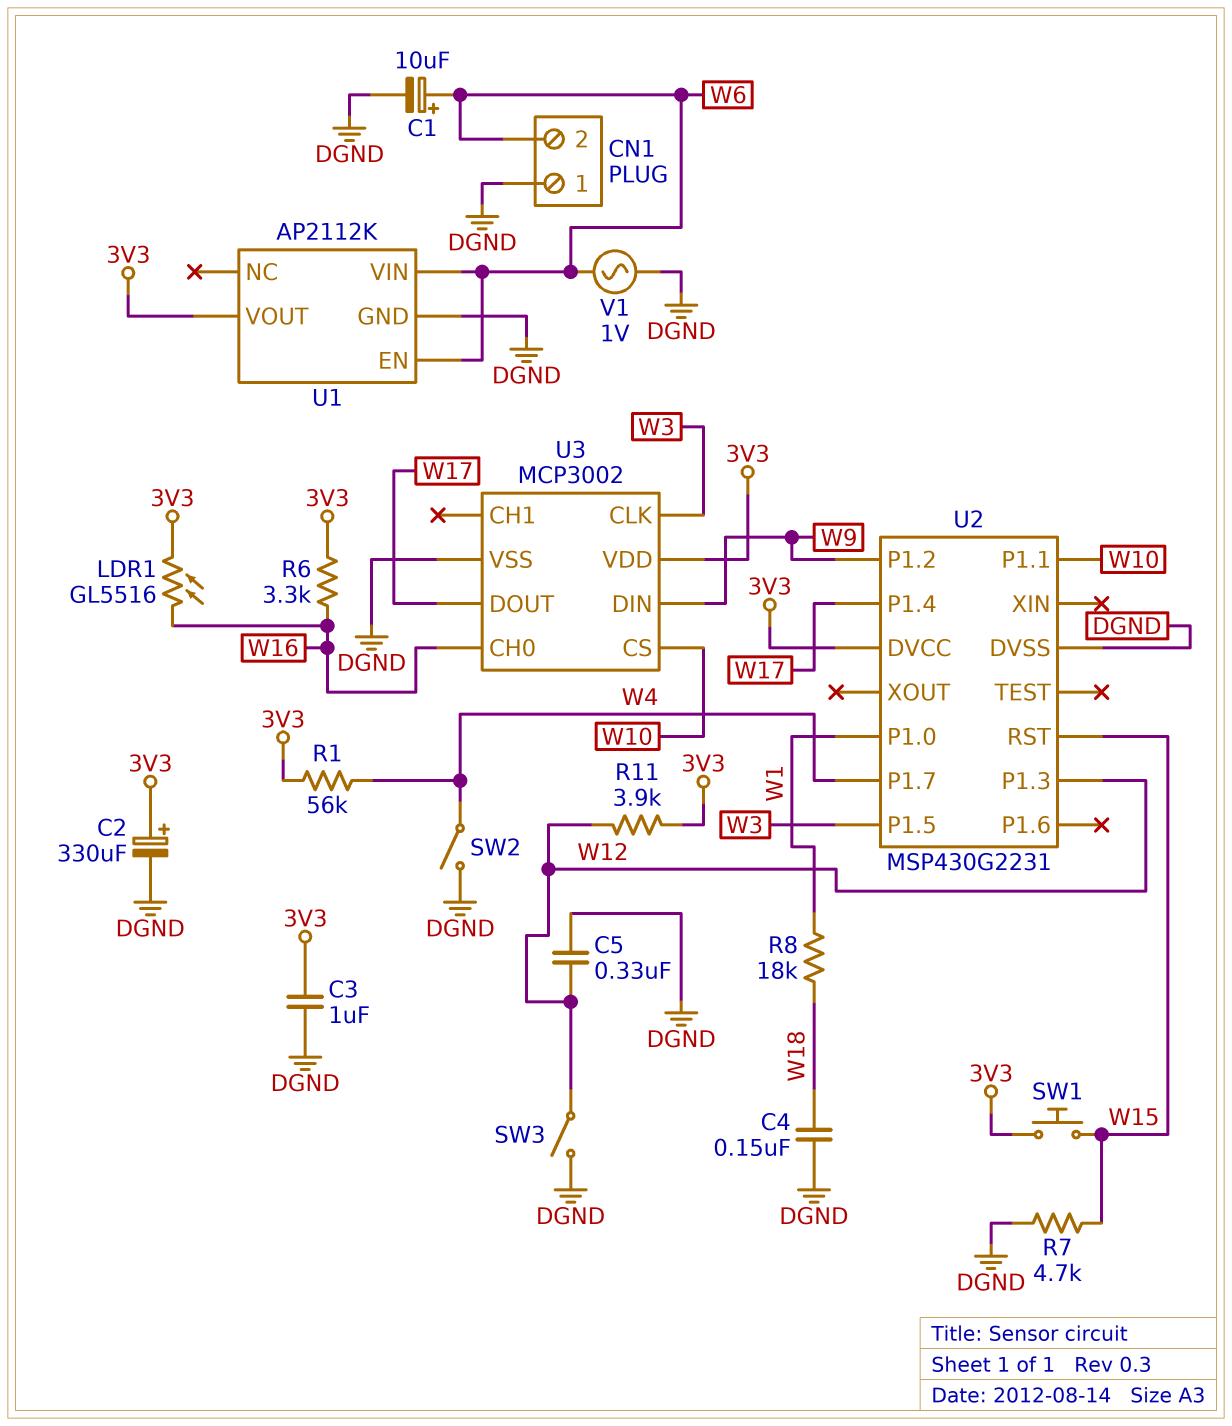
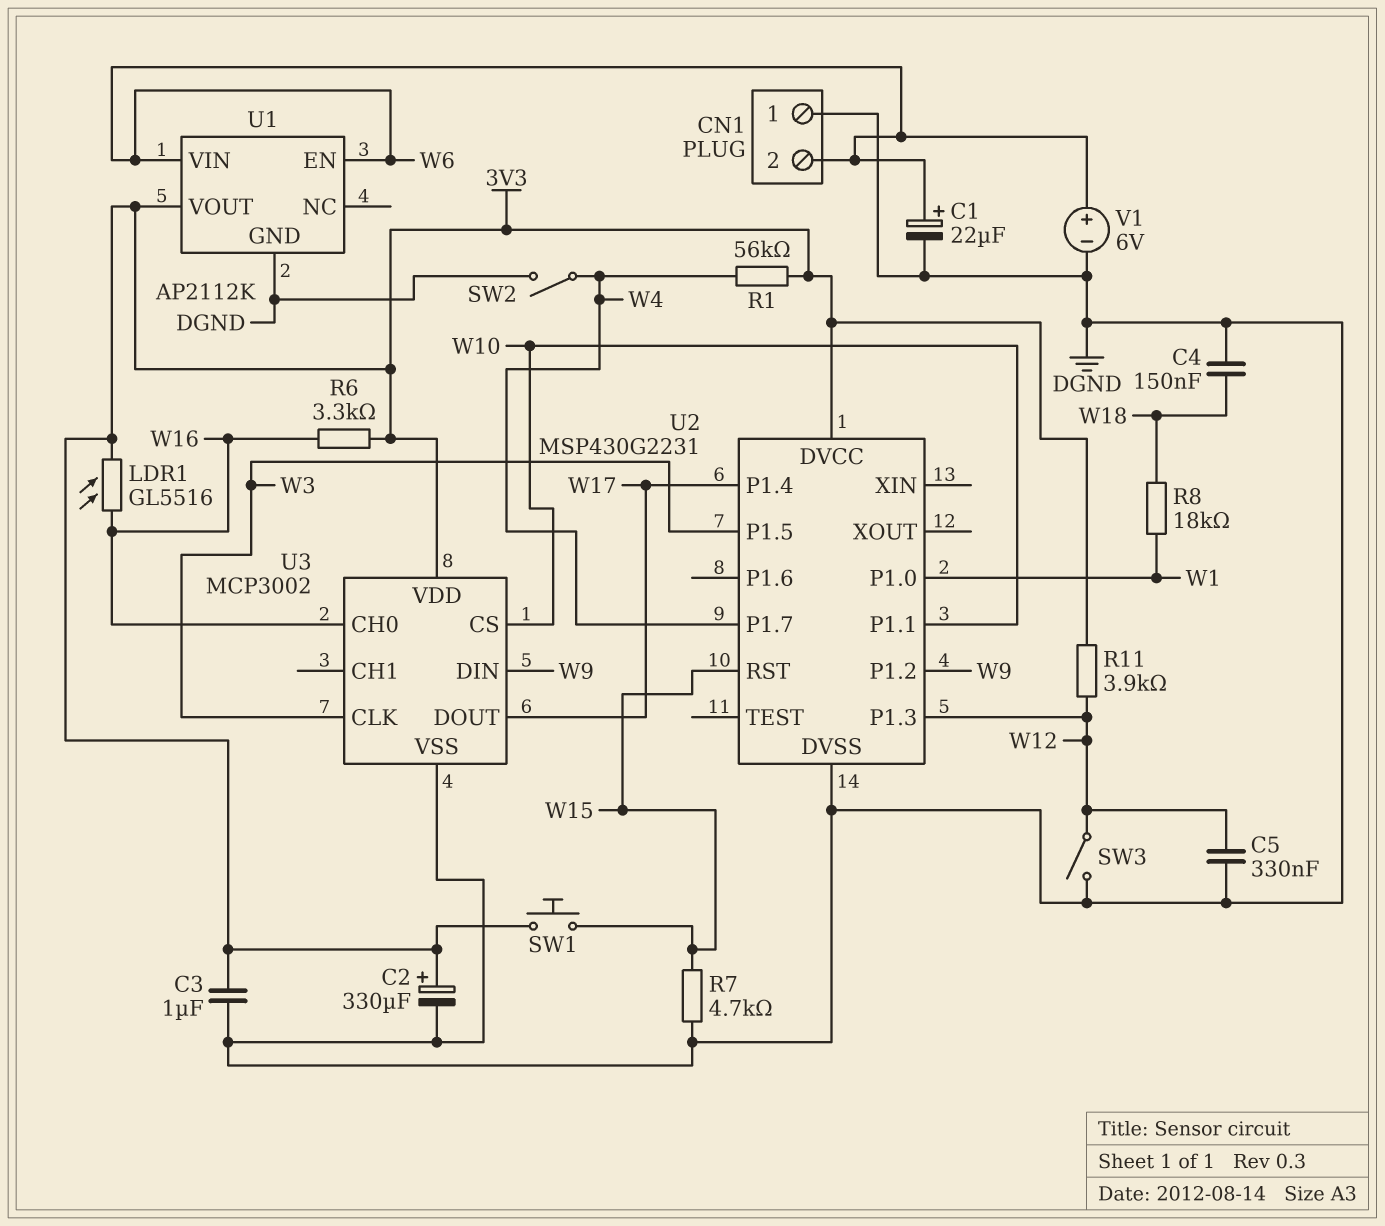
C1: 10uF (plus W6, minus DGND) -> 22uF (plus W6, minus DGND)
V1: AC 1V (DGND, W6) -> 6V (plus W6, minus DGND)

